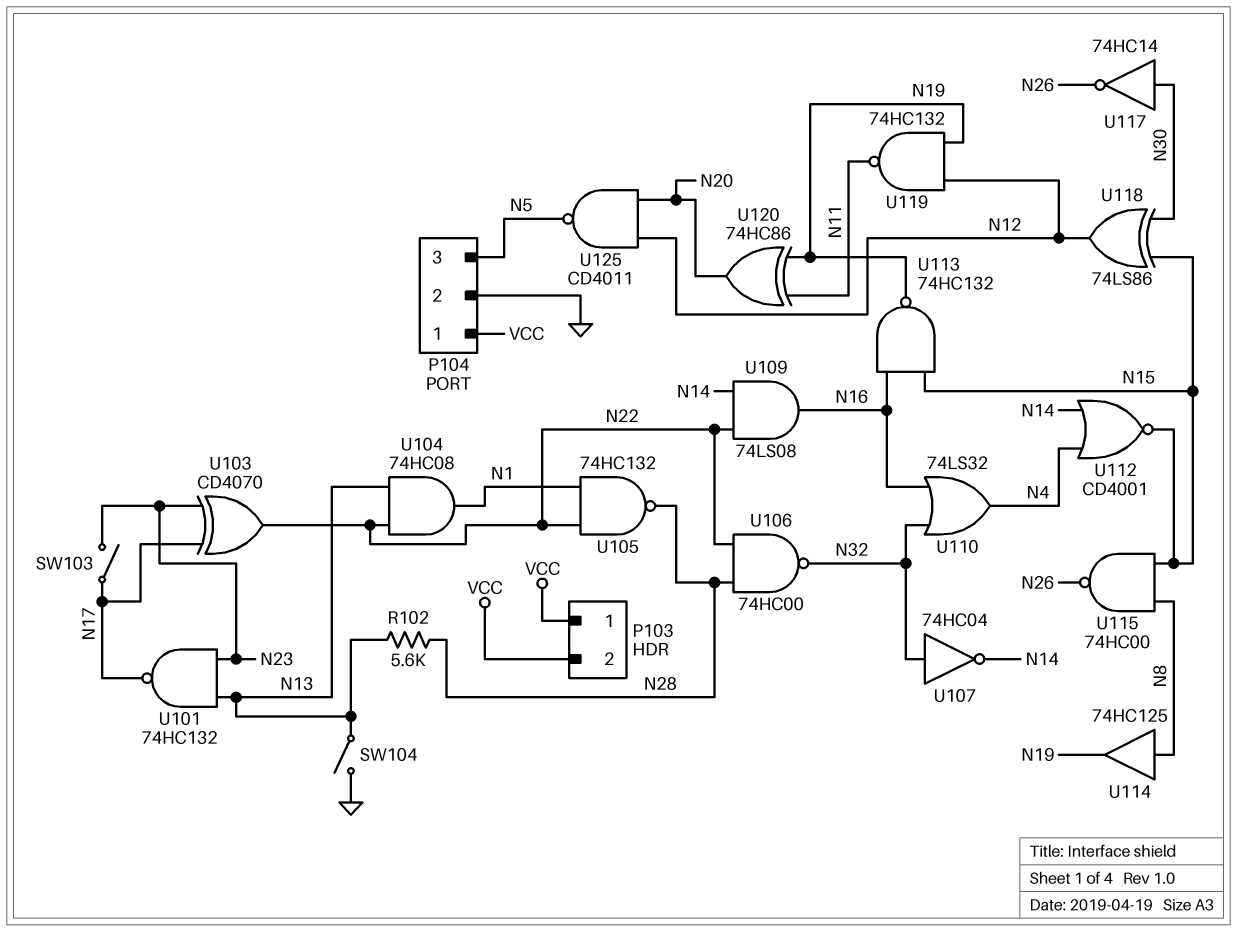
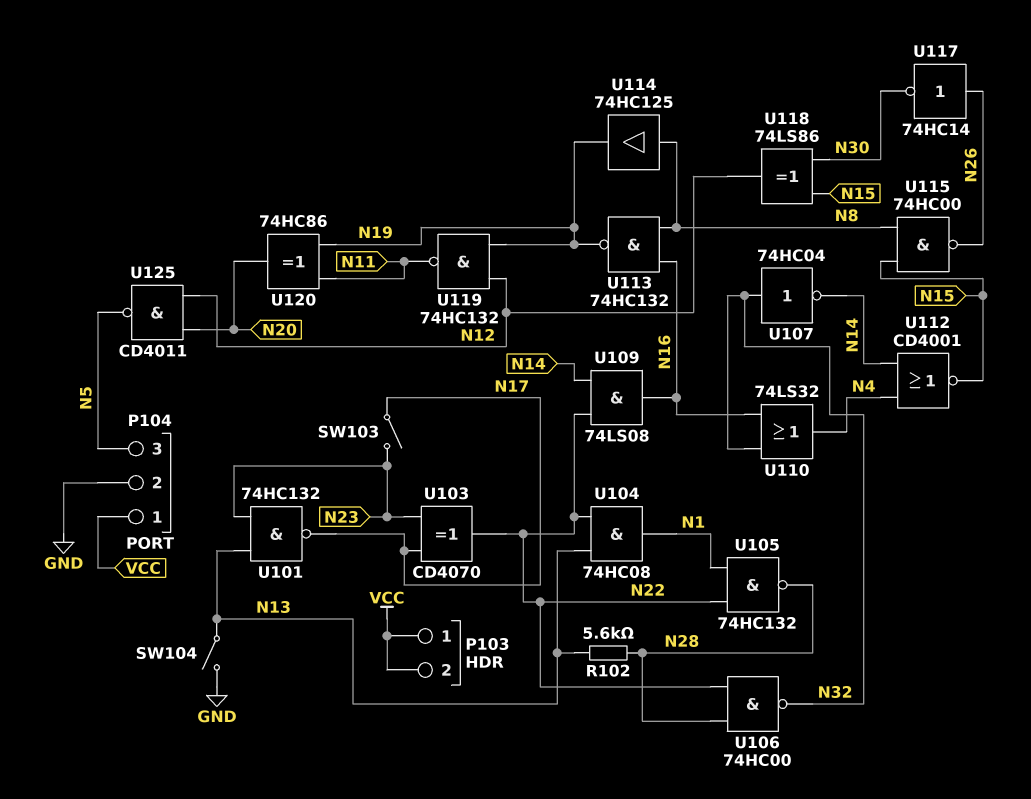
U113: NAND 74HC132 (in N15, in N16, out N19) -> NAND 74HC132 (in N8, in N16, out N19)
U117: NOT 74HC14 (in N30, out N26) -> NOT 74HC14 (in N26, out N30)

